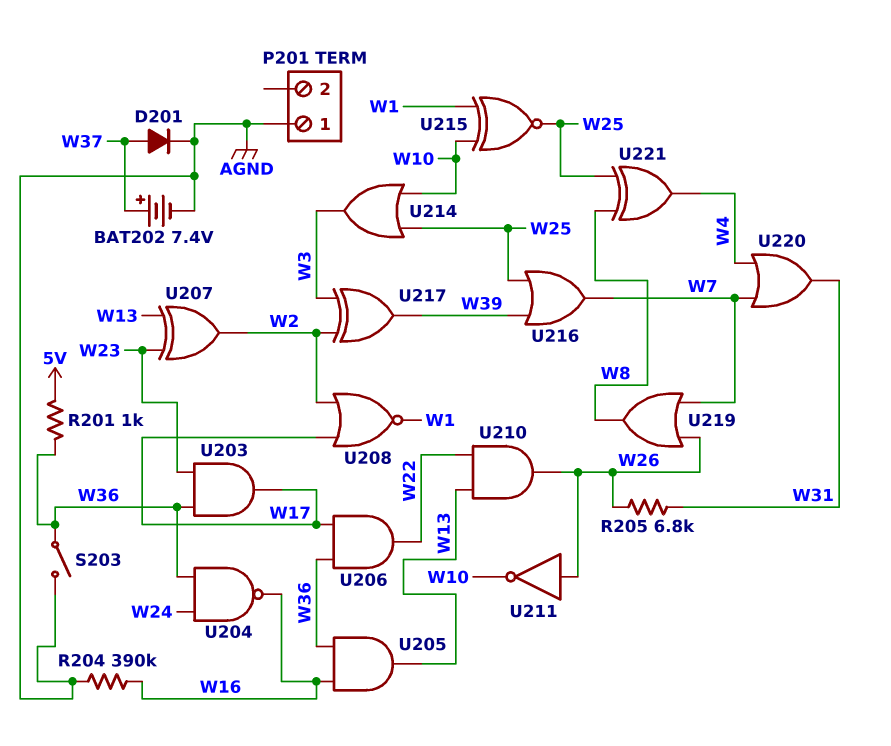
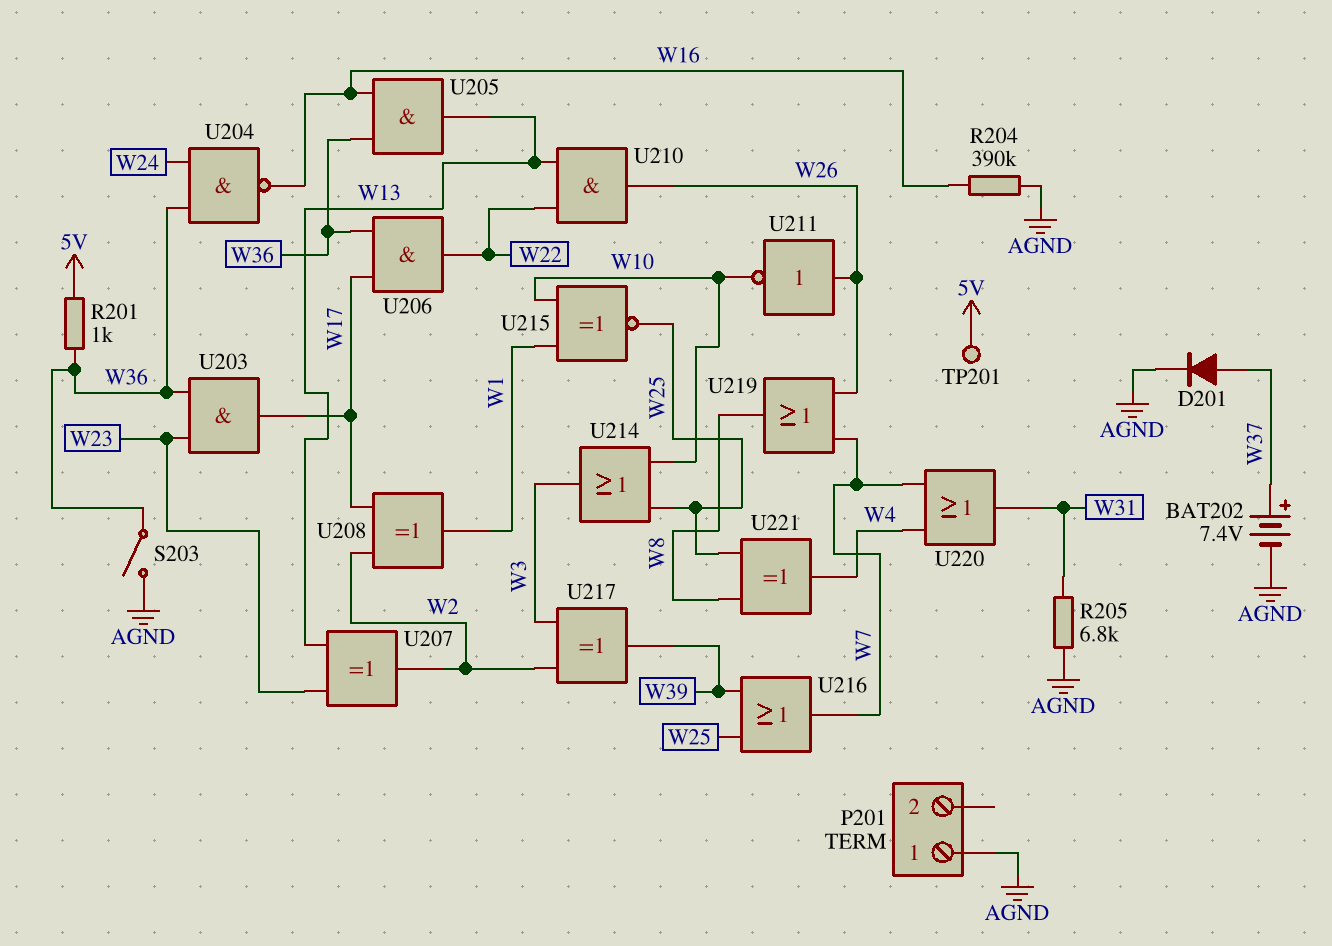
R205: 6.8k (W26, W31) -> 6.8k (AGND, W31)
TP201: none -> test point (5V)
U208: NOR (in W2, in W17, out W1) -> XOR (in W2, in W17, out W1)

